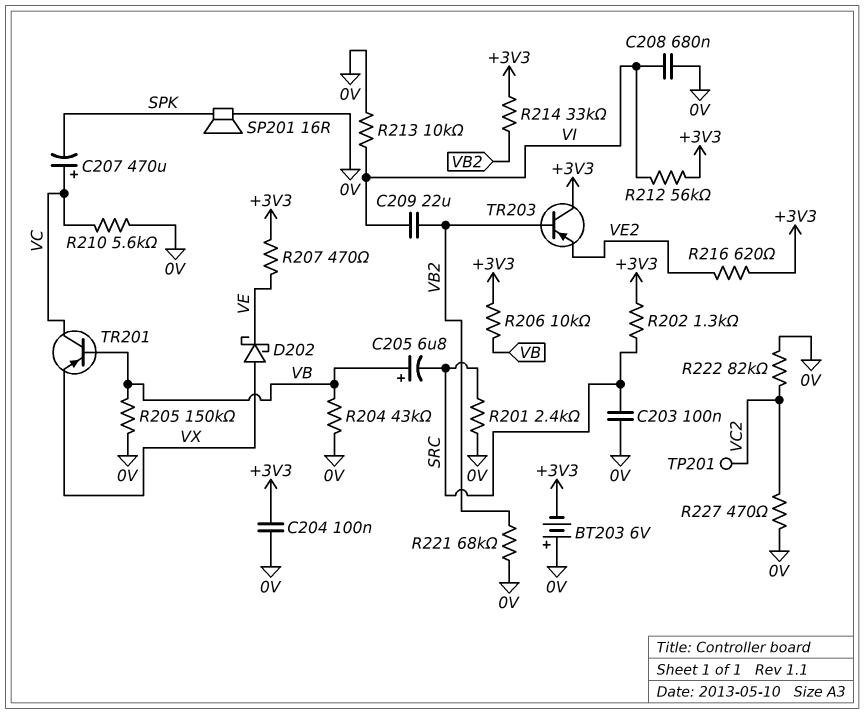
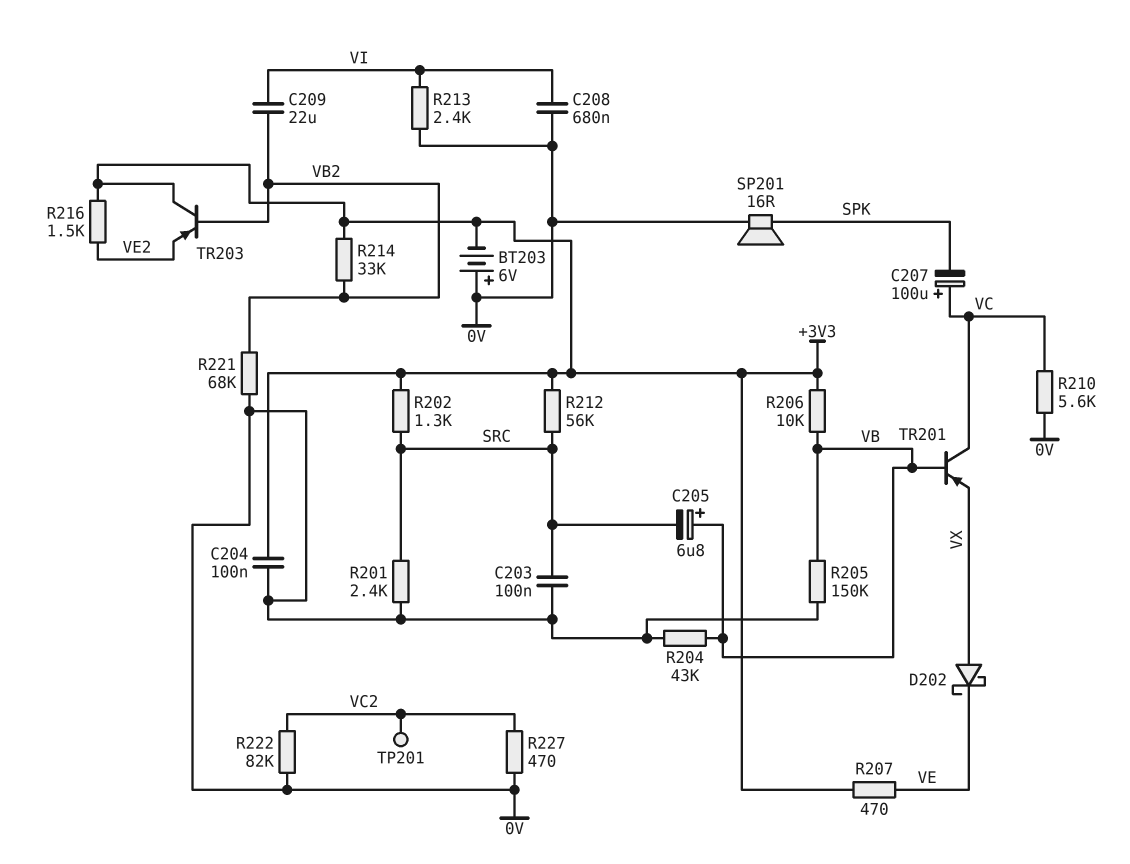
C207: 470uF (plus VC, minus SPK) -> 100uF (plus VC, minus SPK)
R212: 56k (+3V3, VI) -> 56k (+3V3, SRC)
R213: 10k (0V, VI) -> 2.4k (0V, VI)
R216: 620 (+3V3, VE2) -> 1.5k (+3V3, VE2)

